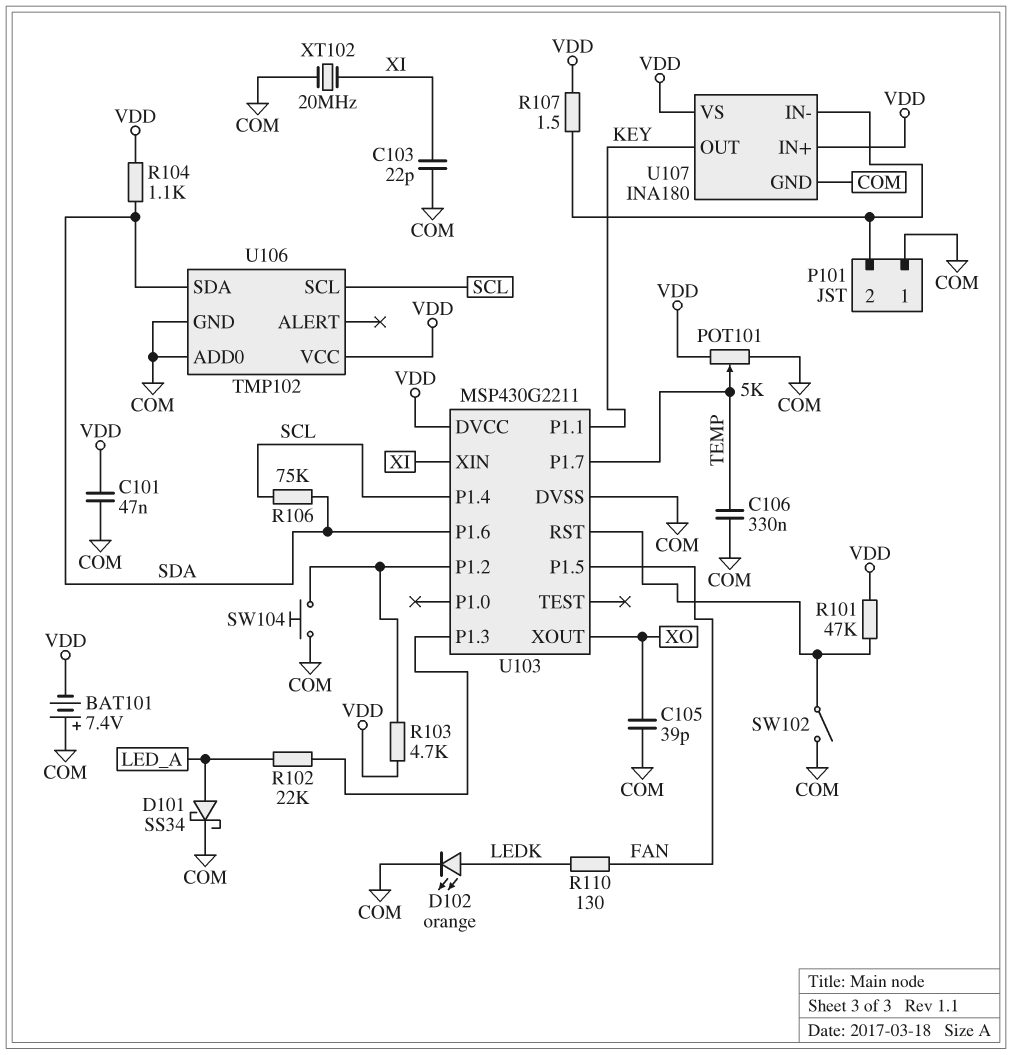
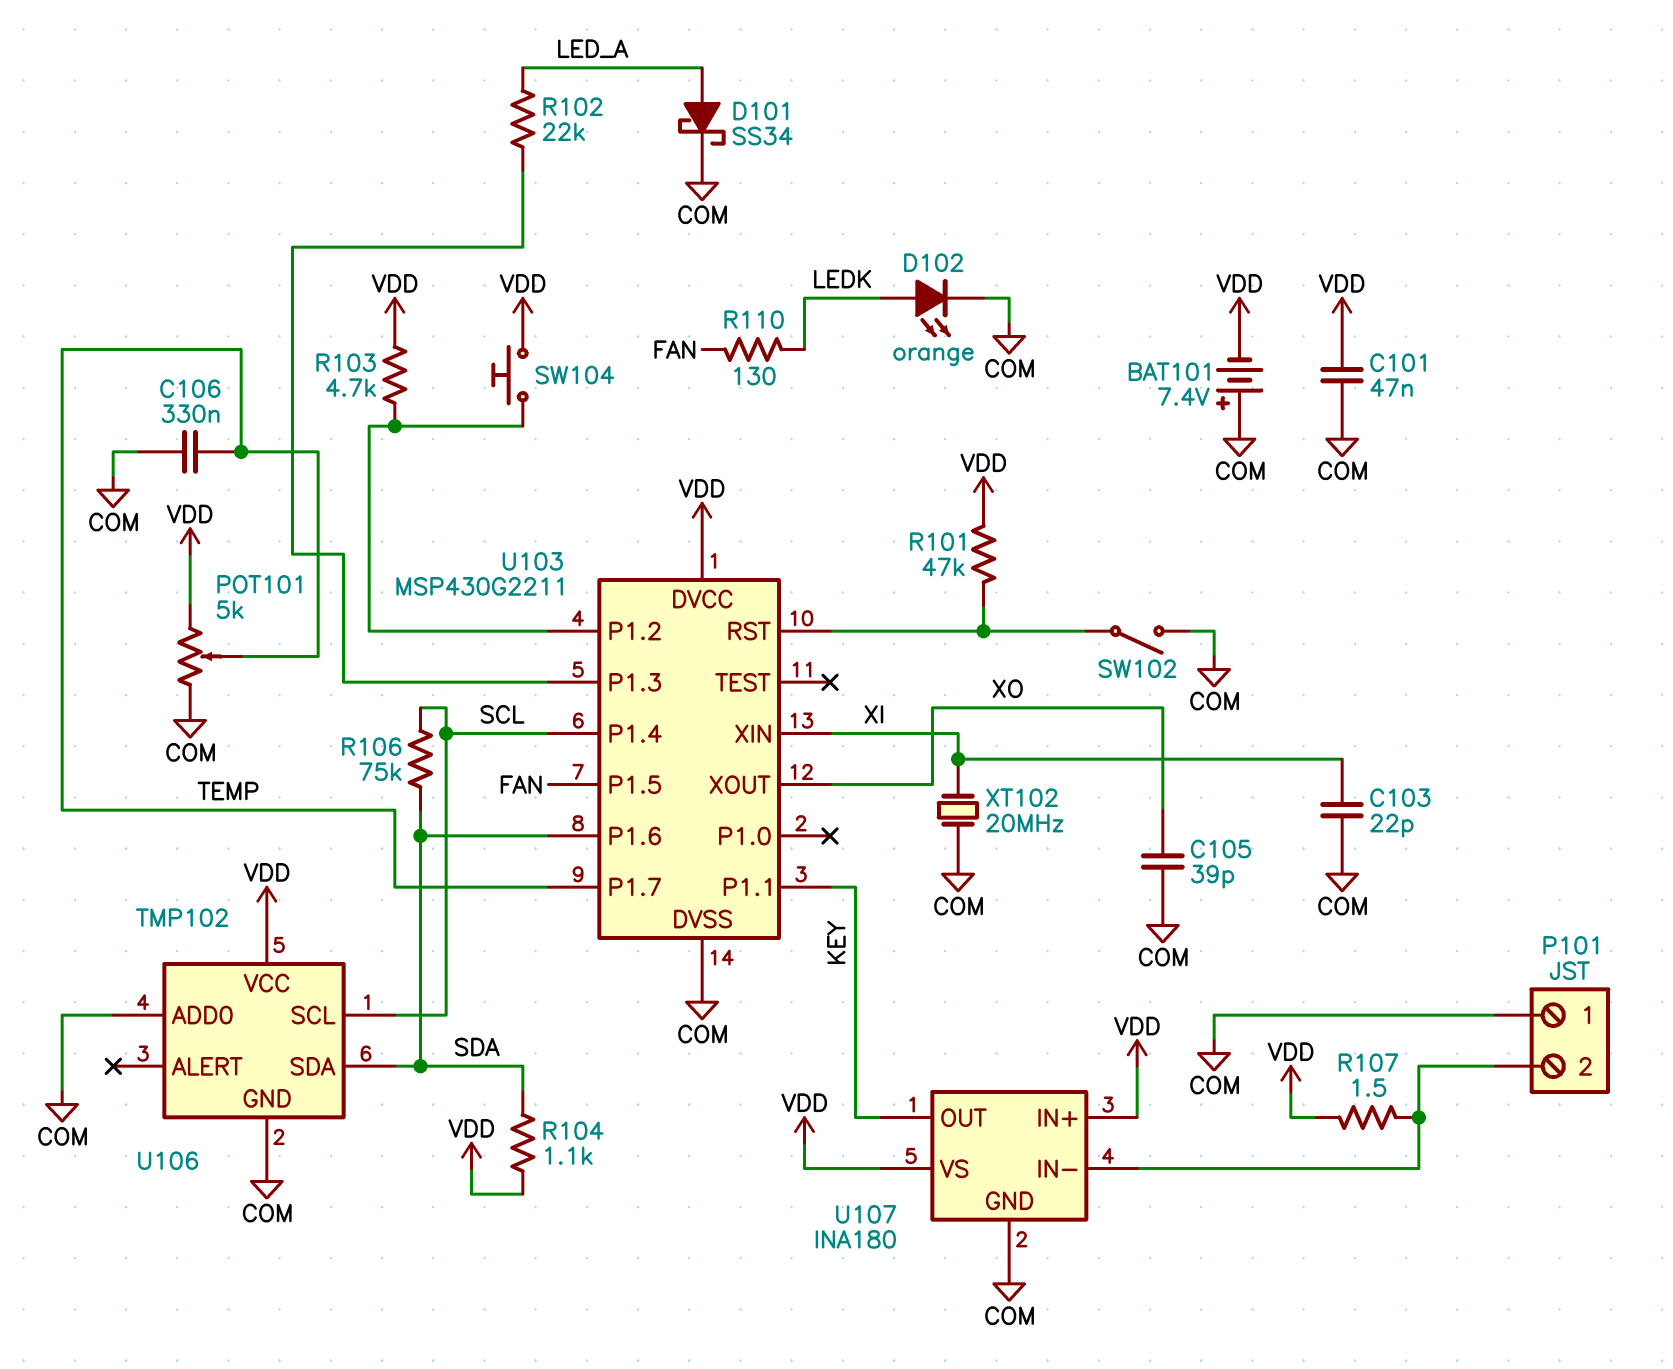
SW104: button (COM, U103/P1.2) -> button (U103/P1.2, VDD)

